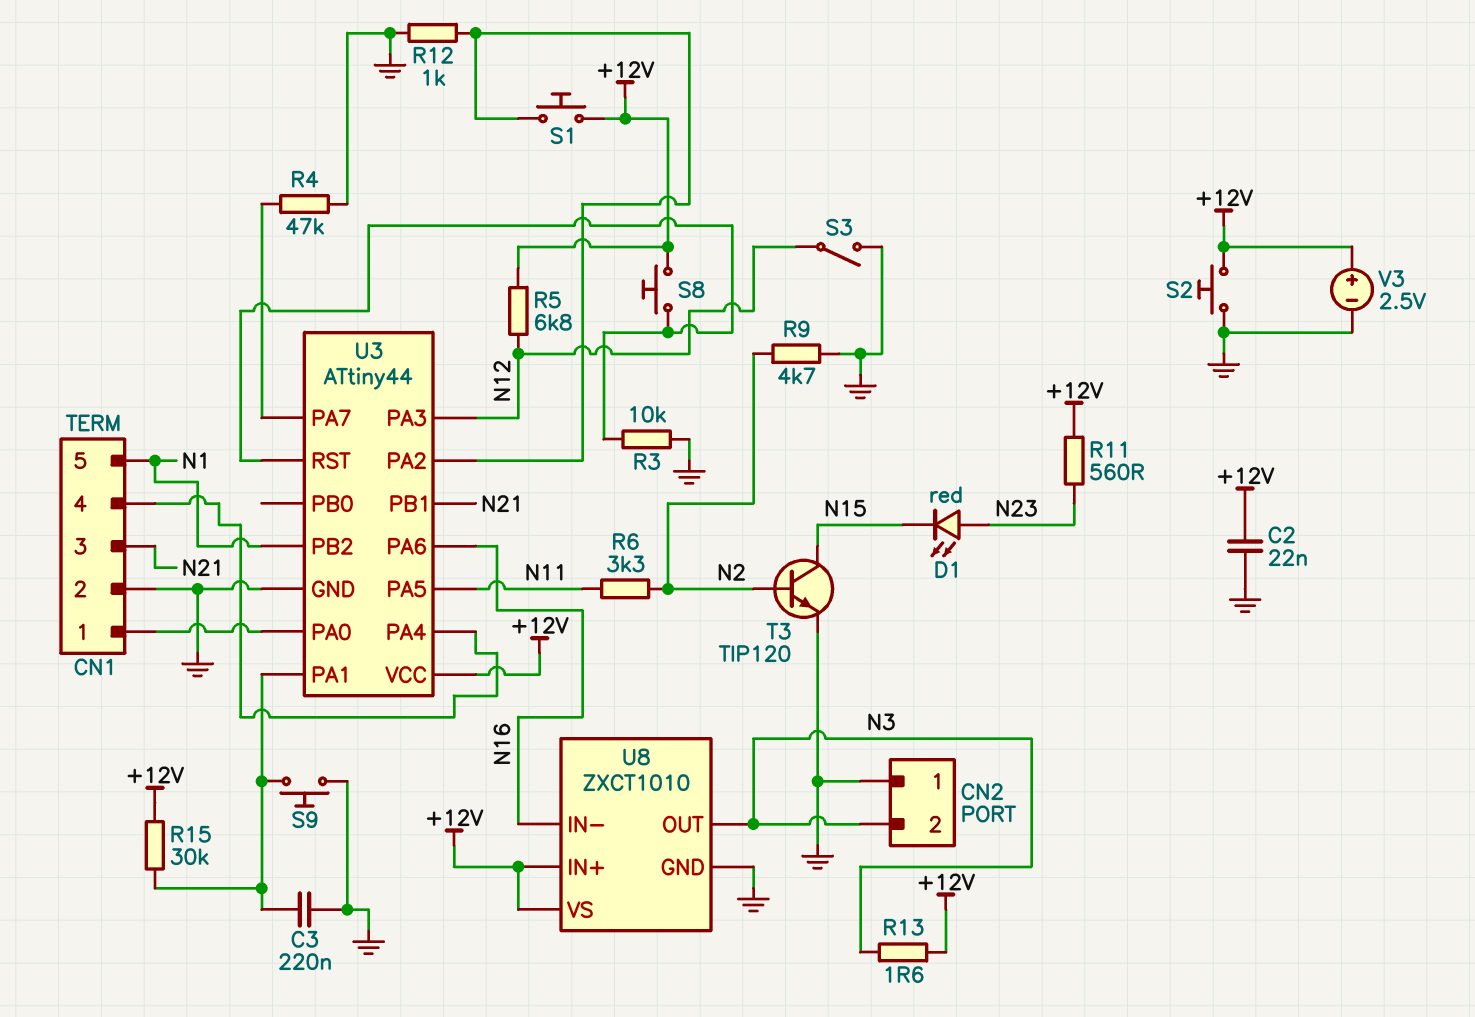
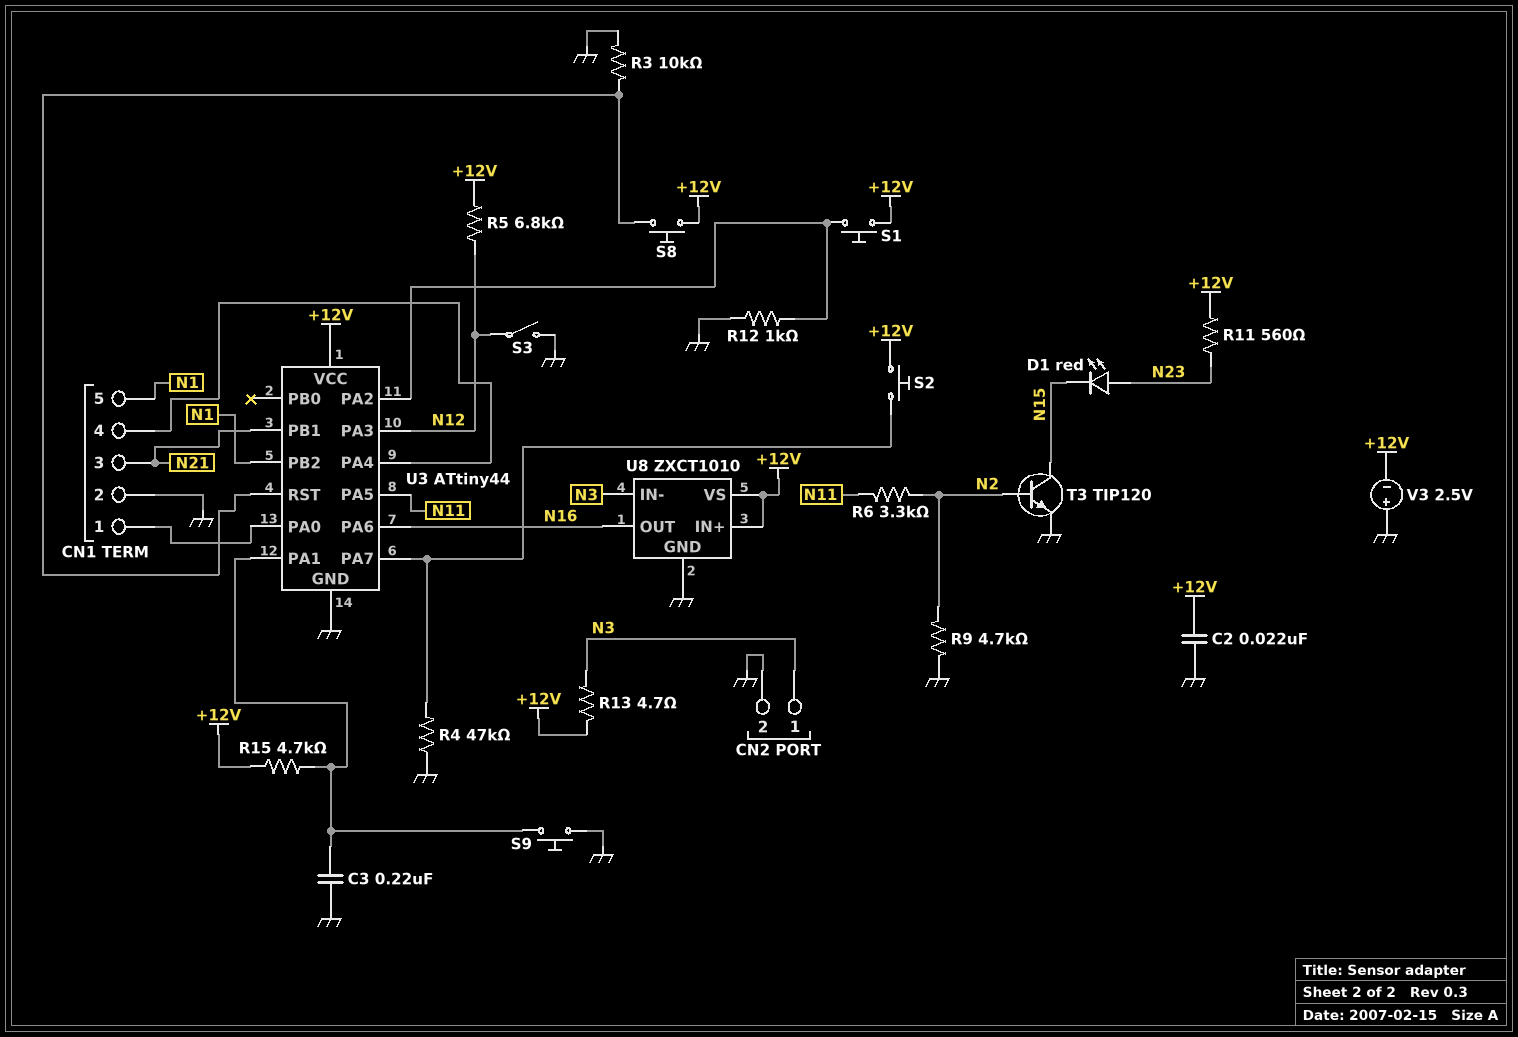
CN2 pin 1: GND -> N3
CN2 pin 2: N3 -> GND
R13: 1.6 (+12V, N3) -> 4.7 (+12V, N3)
R15: 30k (+12V, U3/PA1) -> 4.7k (+12V, U3/PA1)
S2: button (+12V, GND) -> button (+12V, U3/PA7)
U8 pin IN-: N16 -> N3
U8 pin OUT: N3 -> N16
V3: 2.5V (plus +12V, minus GND) -> 2.5V (plus GND, minus +12V)

